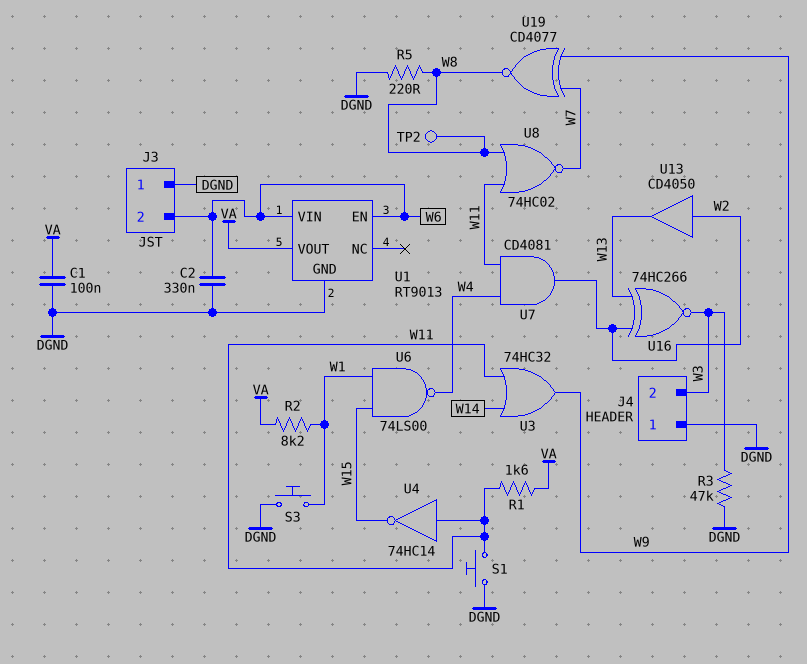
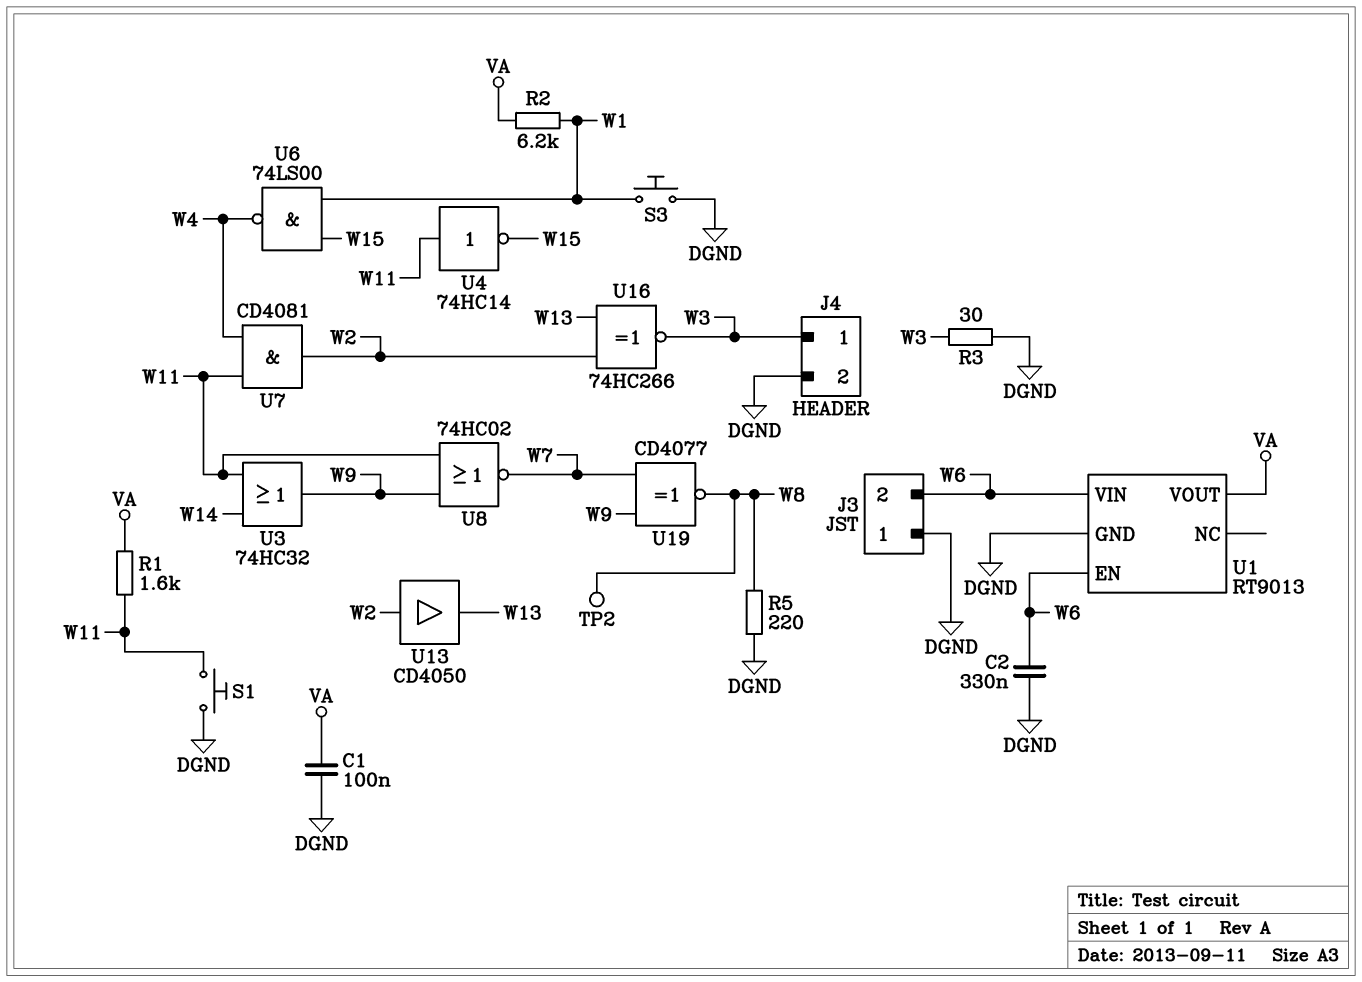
J4 pin 1: DGND -> W3
J4 pin 2: W3 -> DGND
R2: 8.2k (VA, W1) -> 6.2k (VA, W1)
R3: 47k (DGND, W3) -> 30 (DGND, W3)
U8: NOR 74HC02 (in W8, in W11, out W7) -> NOR 74HC02 (in W9, in W11, out W7)

